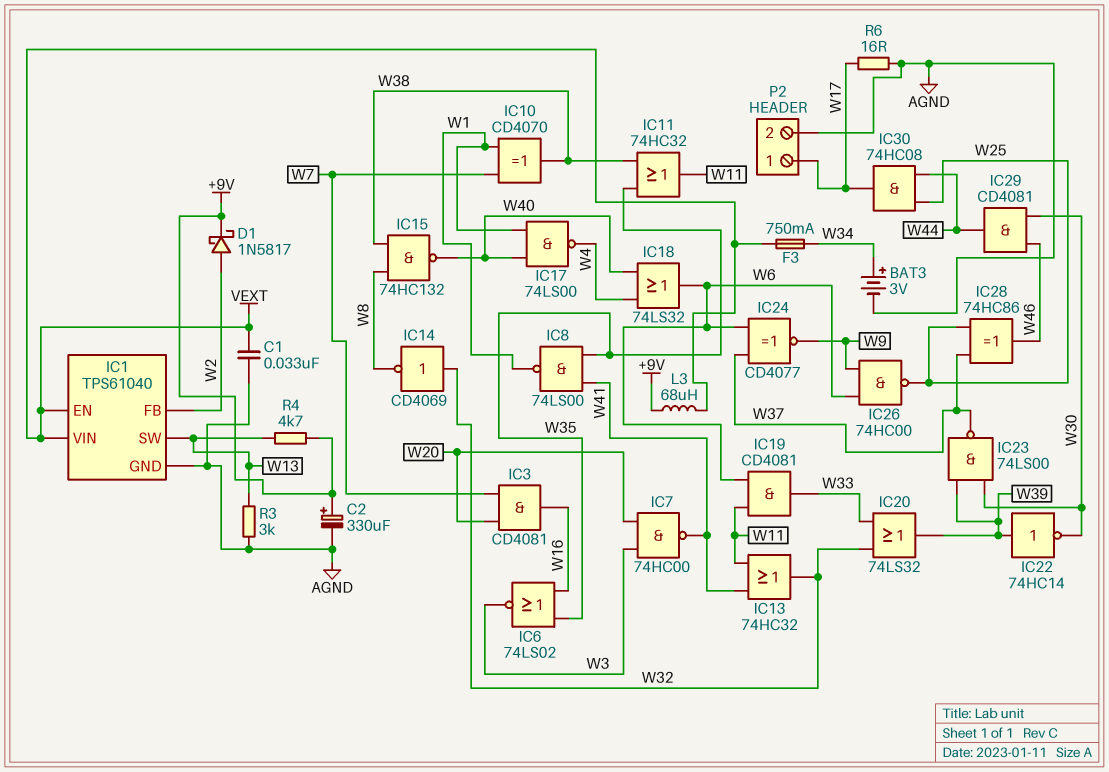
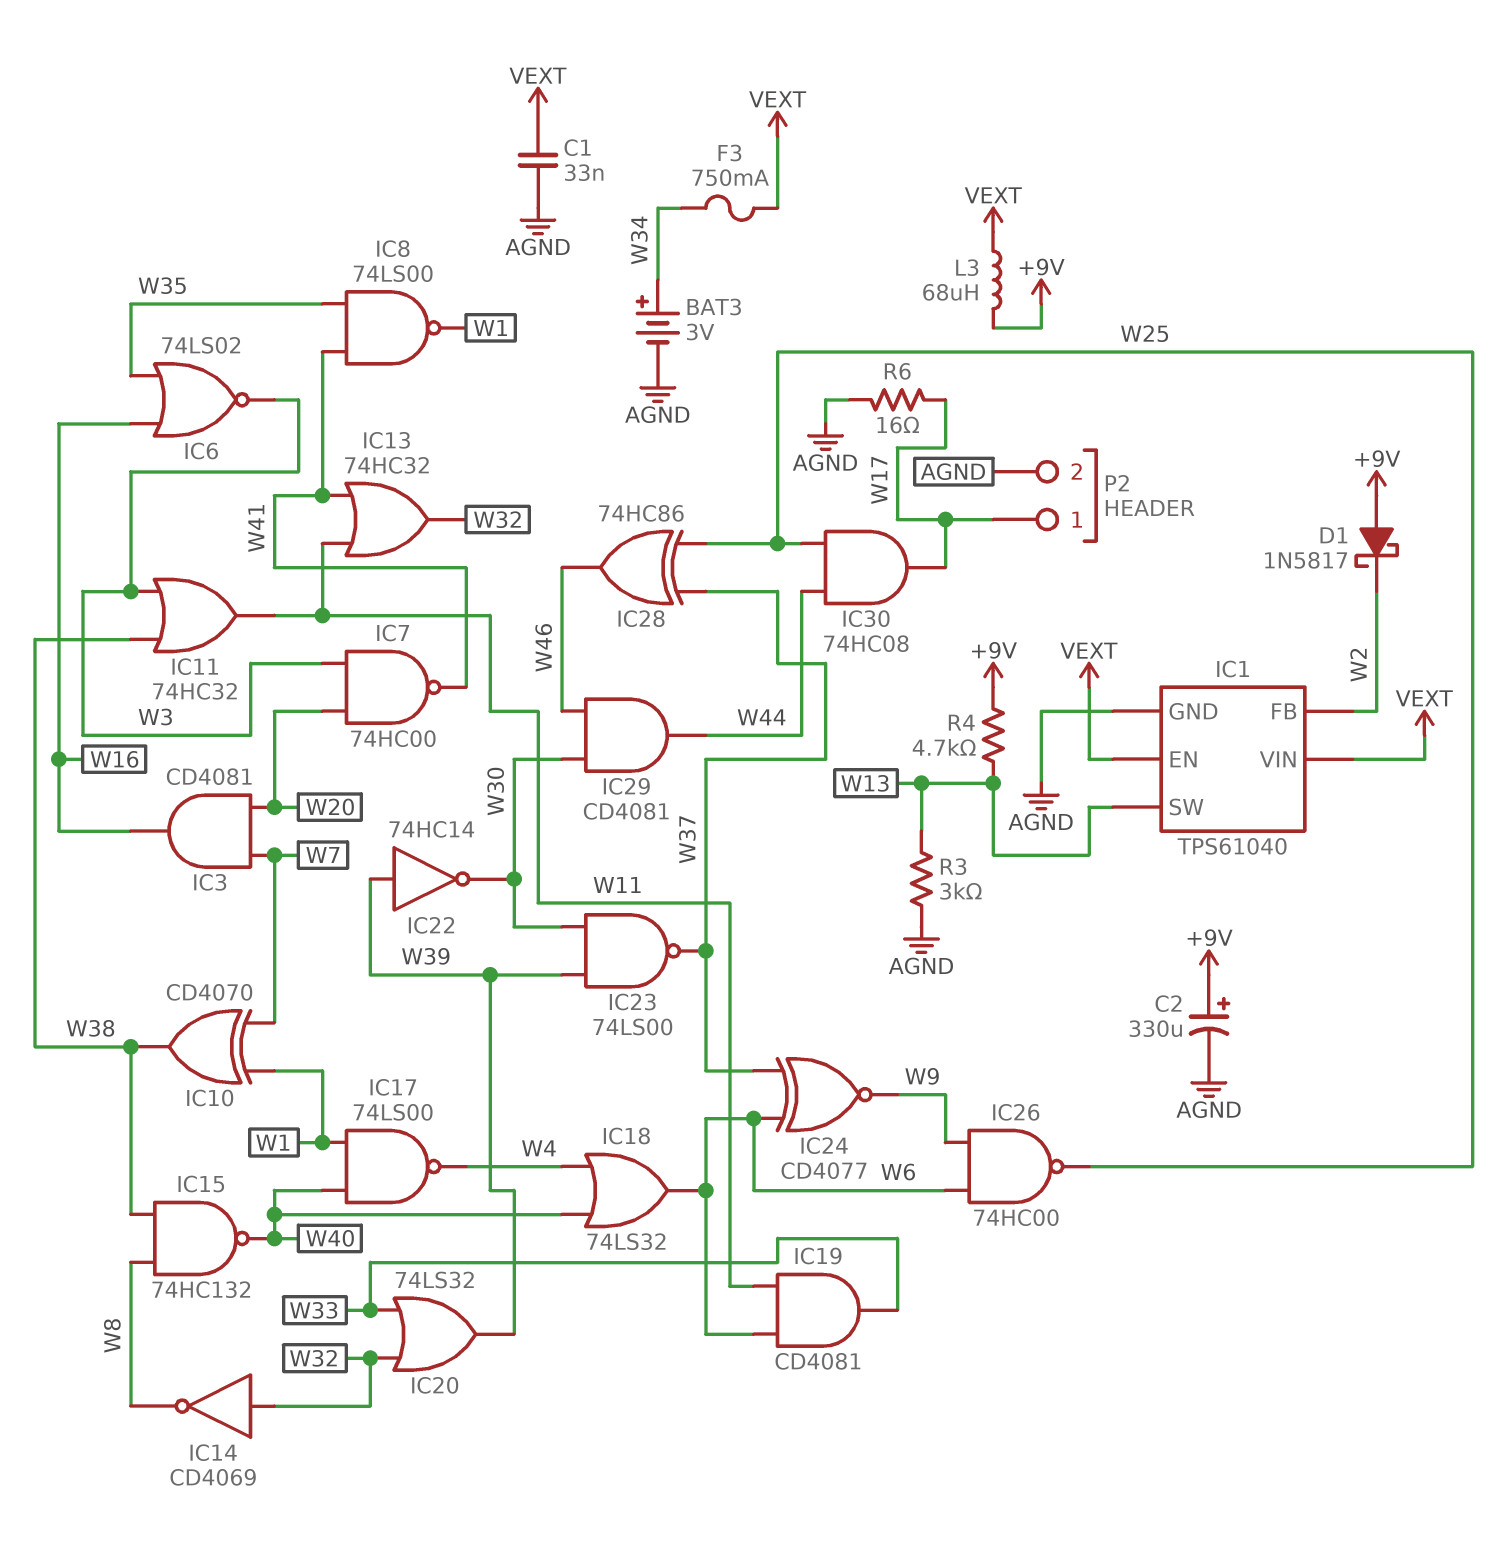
D1: schottky 1N5817 (A W2, K +9V) -> schottky 1N5817 (A +9V, K W2)
IC11: OR 74HC32 (in W35, in W38, out W11) -> OR 74HC32 (in W3, in W38, out W11)

